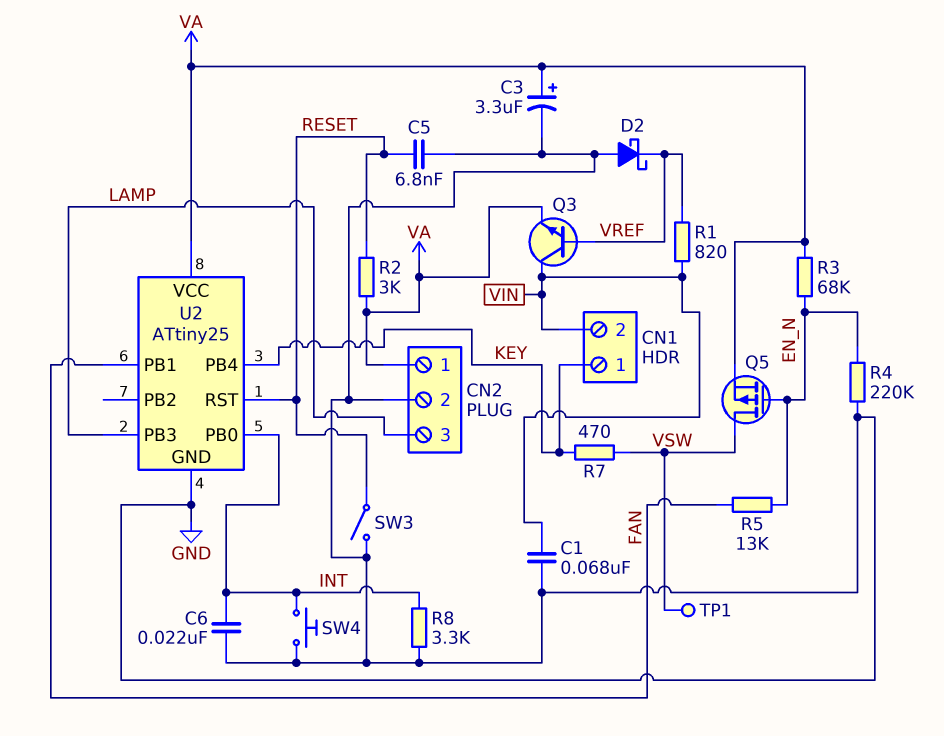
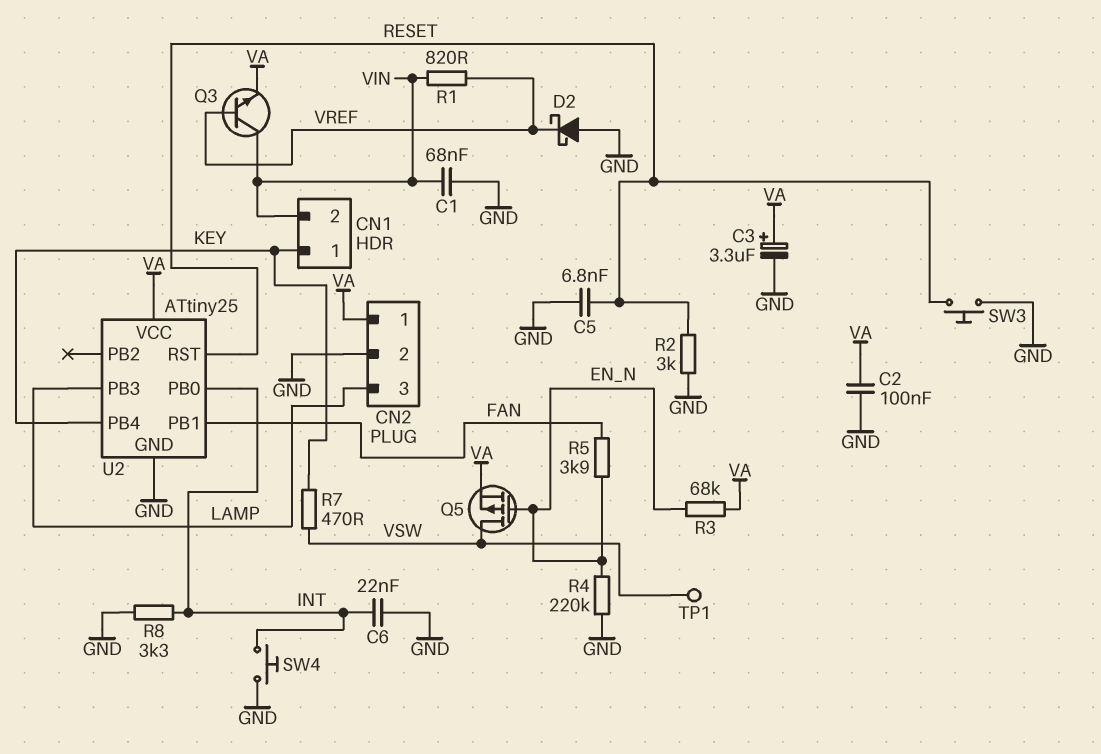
C2: none -> 100nF (GND, VA)
R2: 3k (RESET, VA) -> 3k (GND, RESET)
R5: 13k (EN_N, FAN) -> 3.9k (EN_N, FAN)
SW3: switch (GND, RESET) -> button (GND, RESET)

